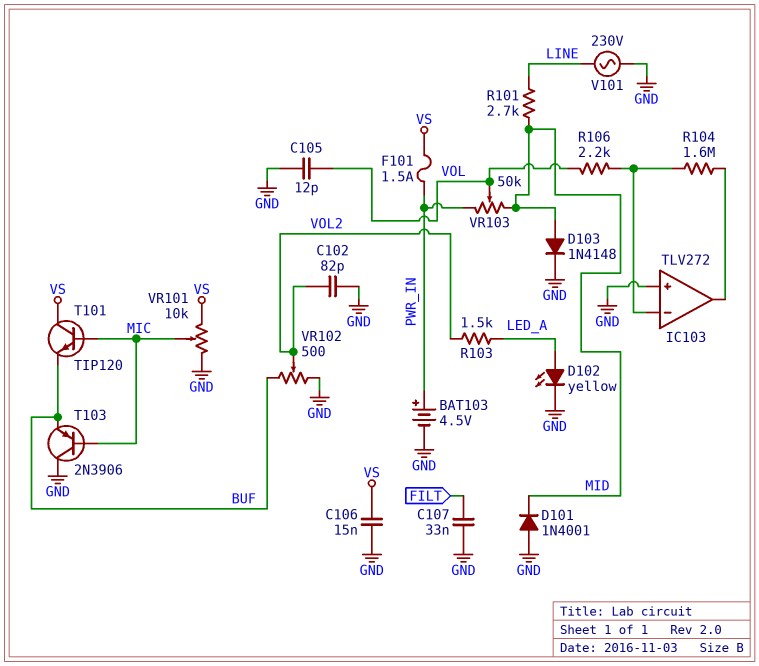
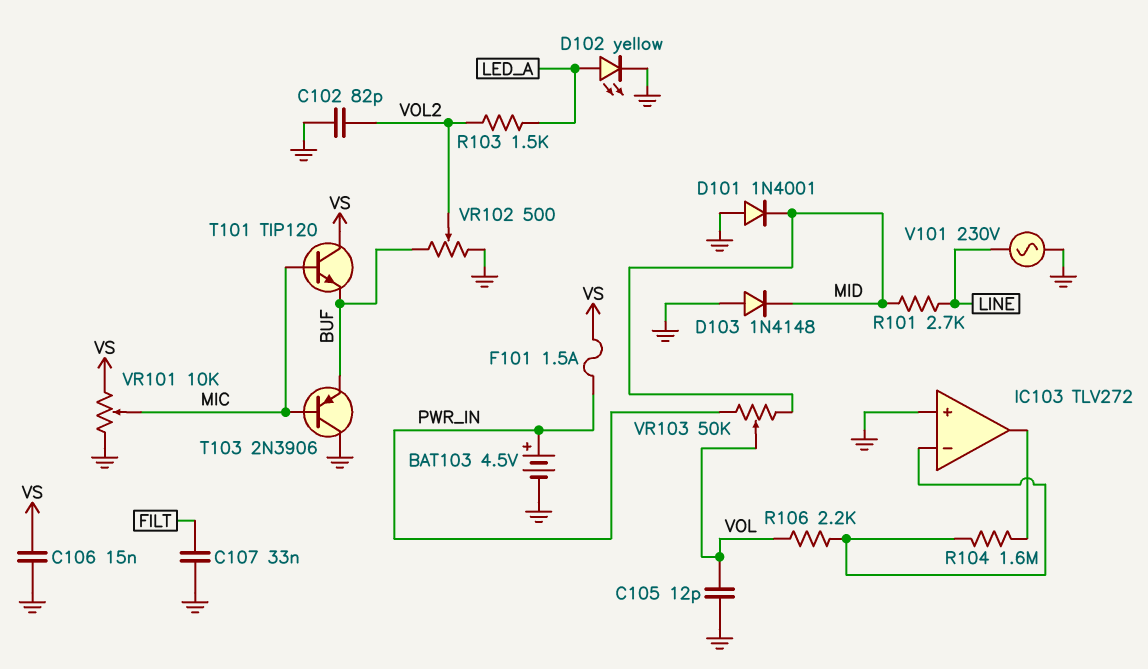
D103: diode 1N4148 (A MID, K GND) -> diode 1N4148 (A GND, K MID)

